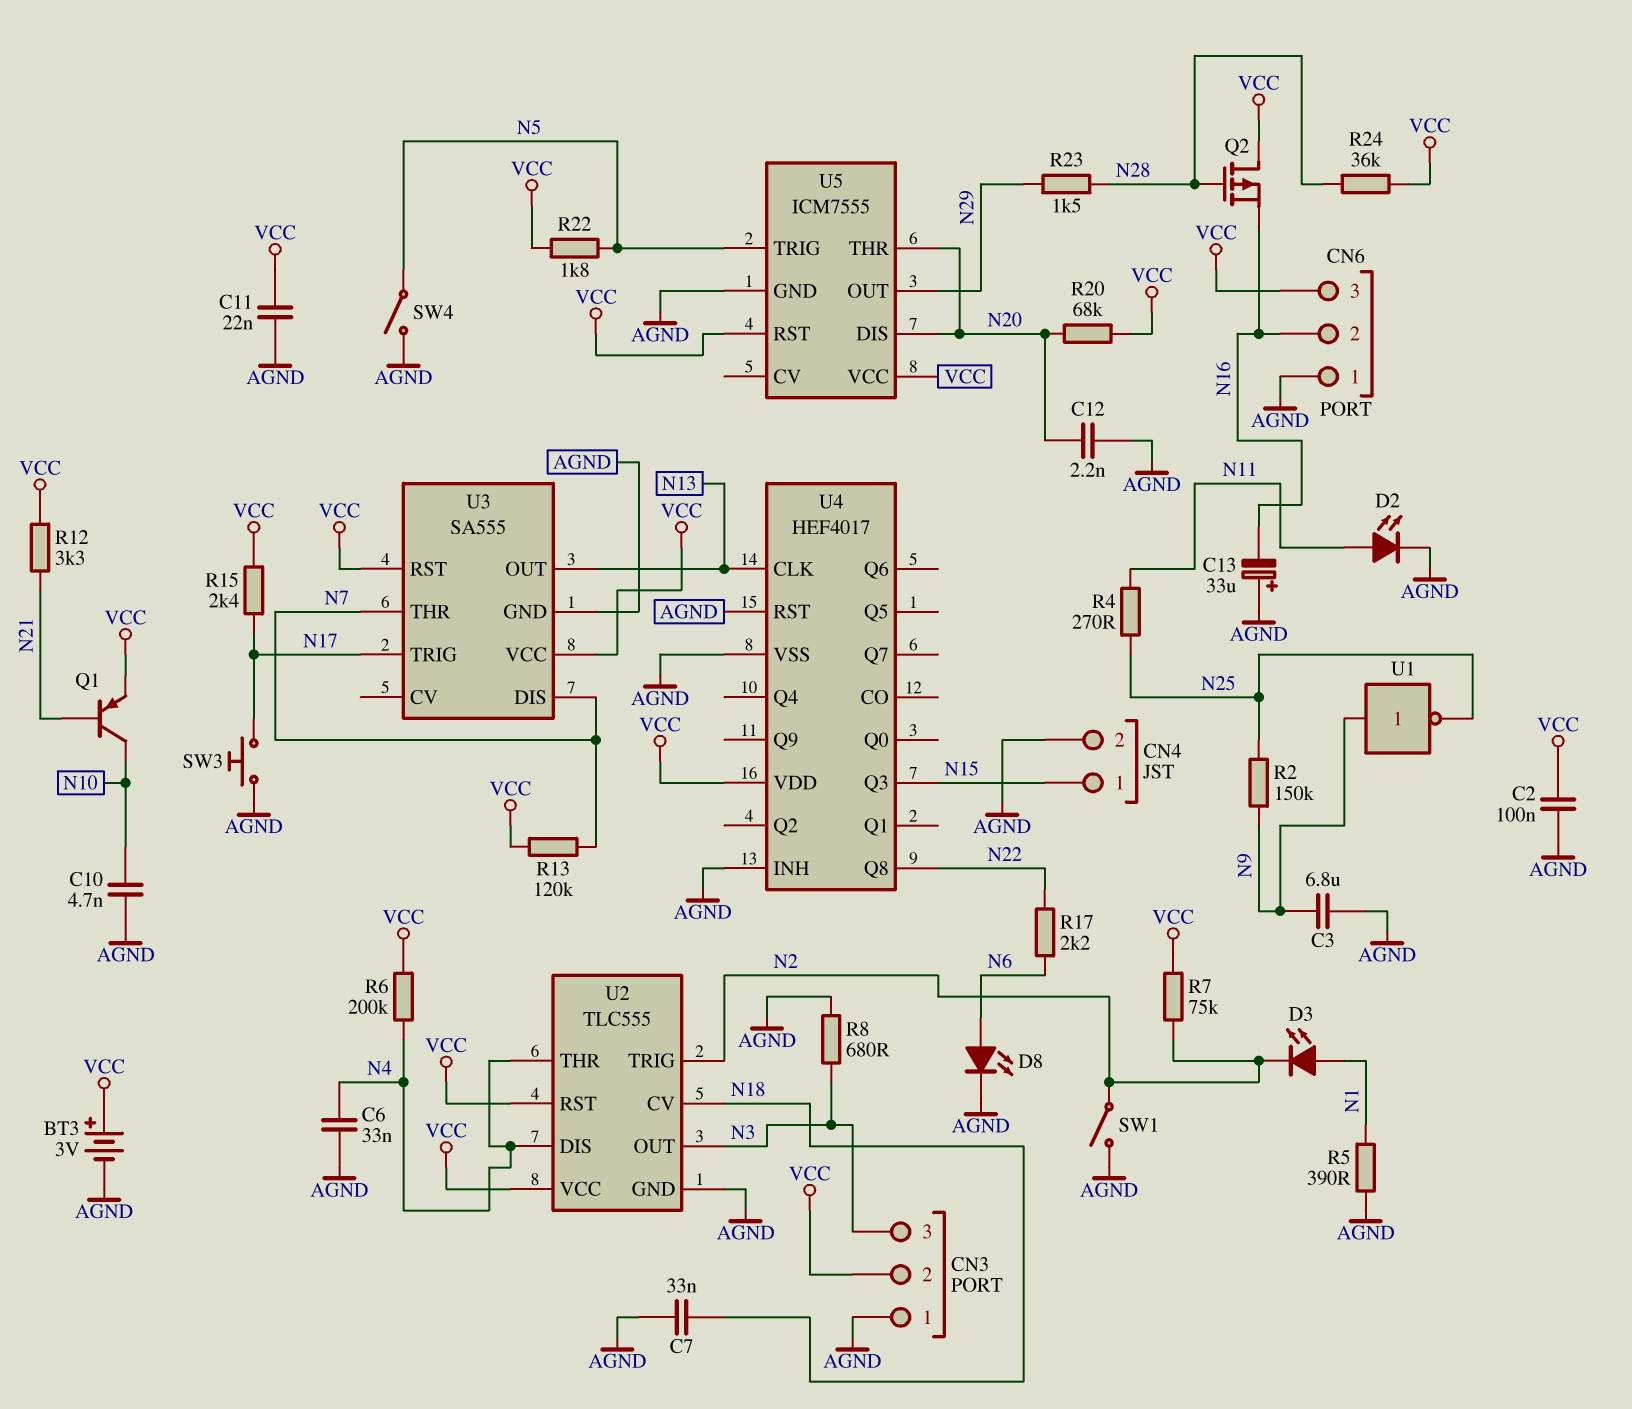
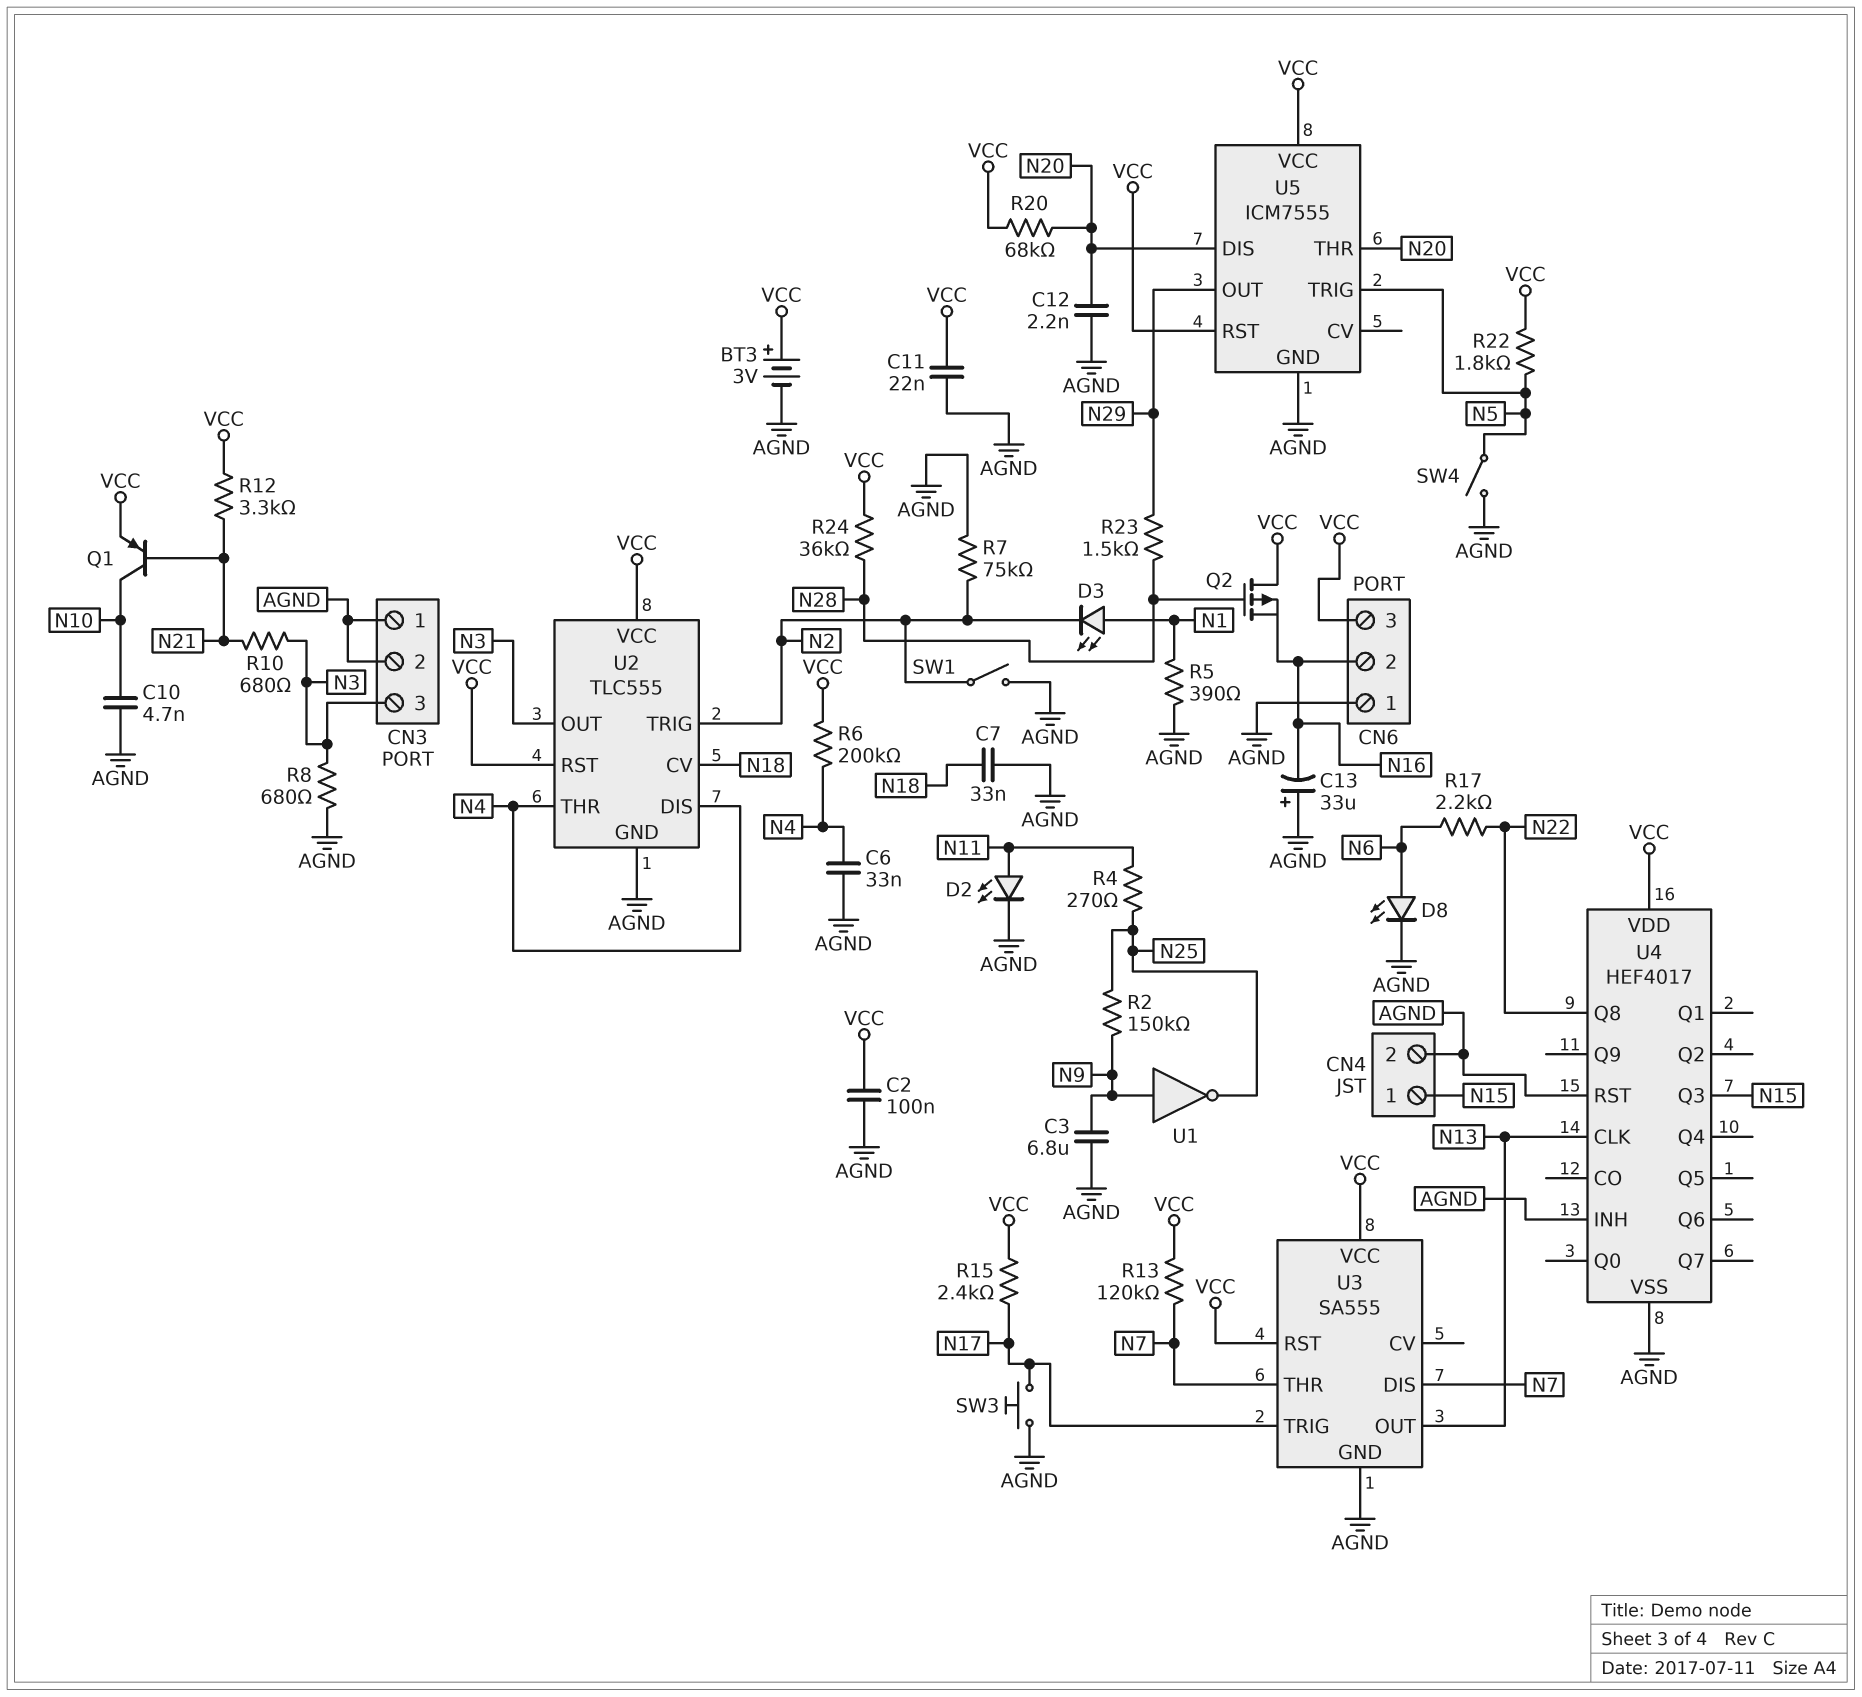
CN3 pin 2: VCC -> AGND
R7: 75k (N2, VCC) -> 75k (AGND, N2)
R10: none -> 680 (N3, N21)

